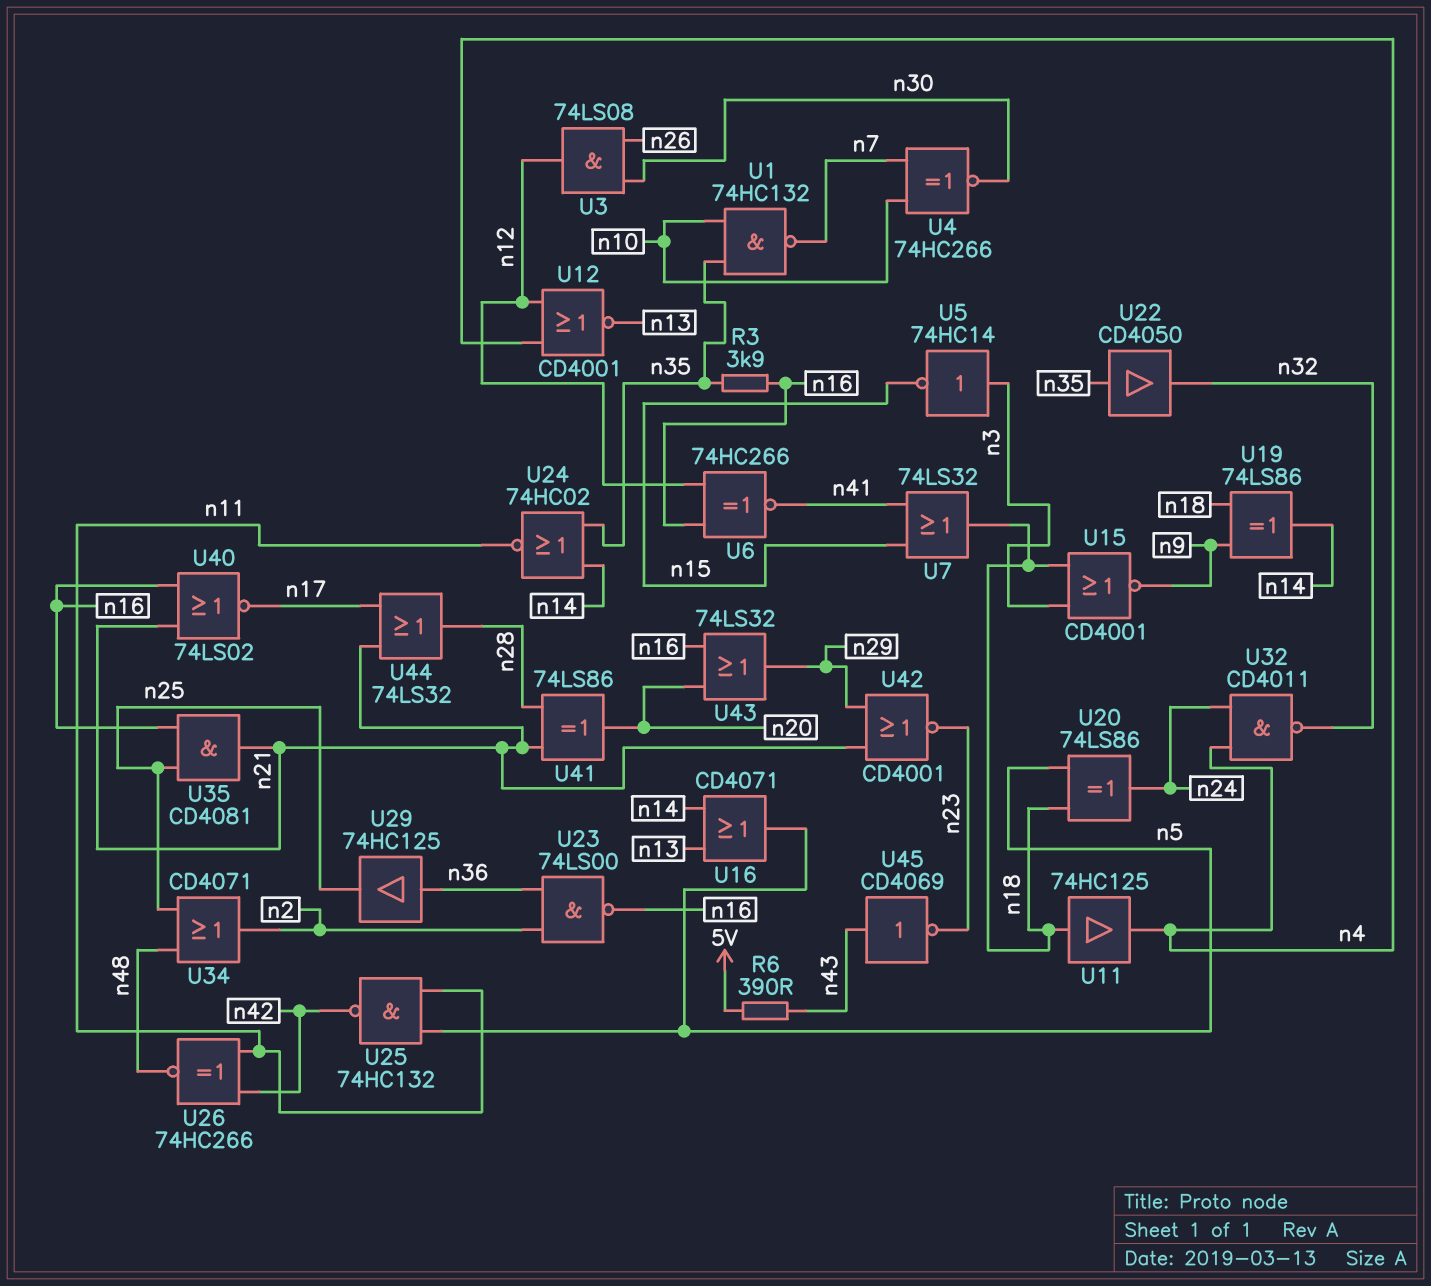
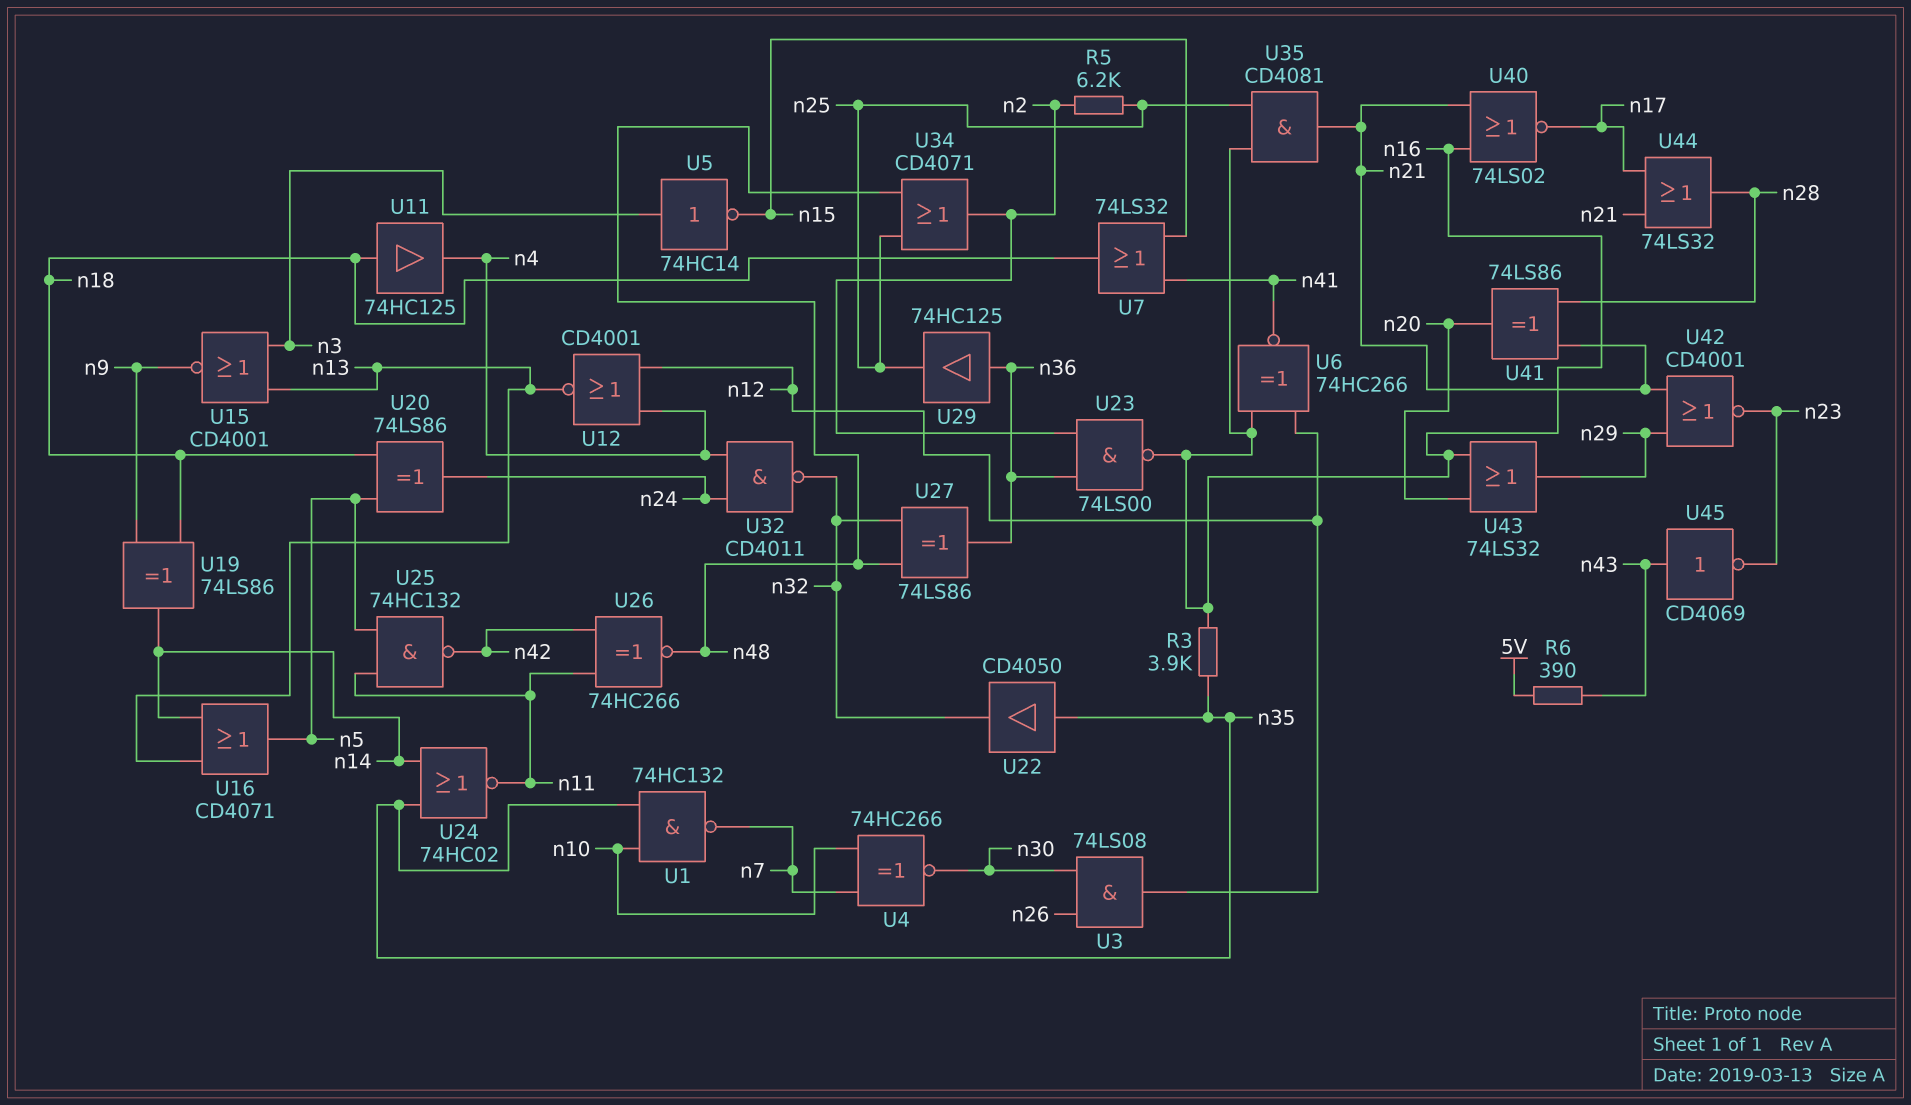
R5: none -> 6.2k (n2, n25)
U15: NOR CD4001 (in n3, in n18, out n9) -> NOR CD4001 (in n3, in n13, out n9)
U27: none -> XOR 74LS86 (in n32, in n48, out n36)

